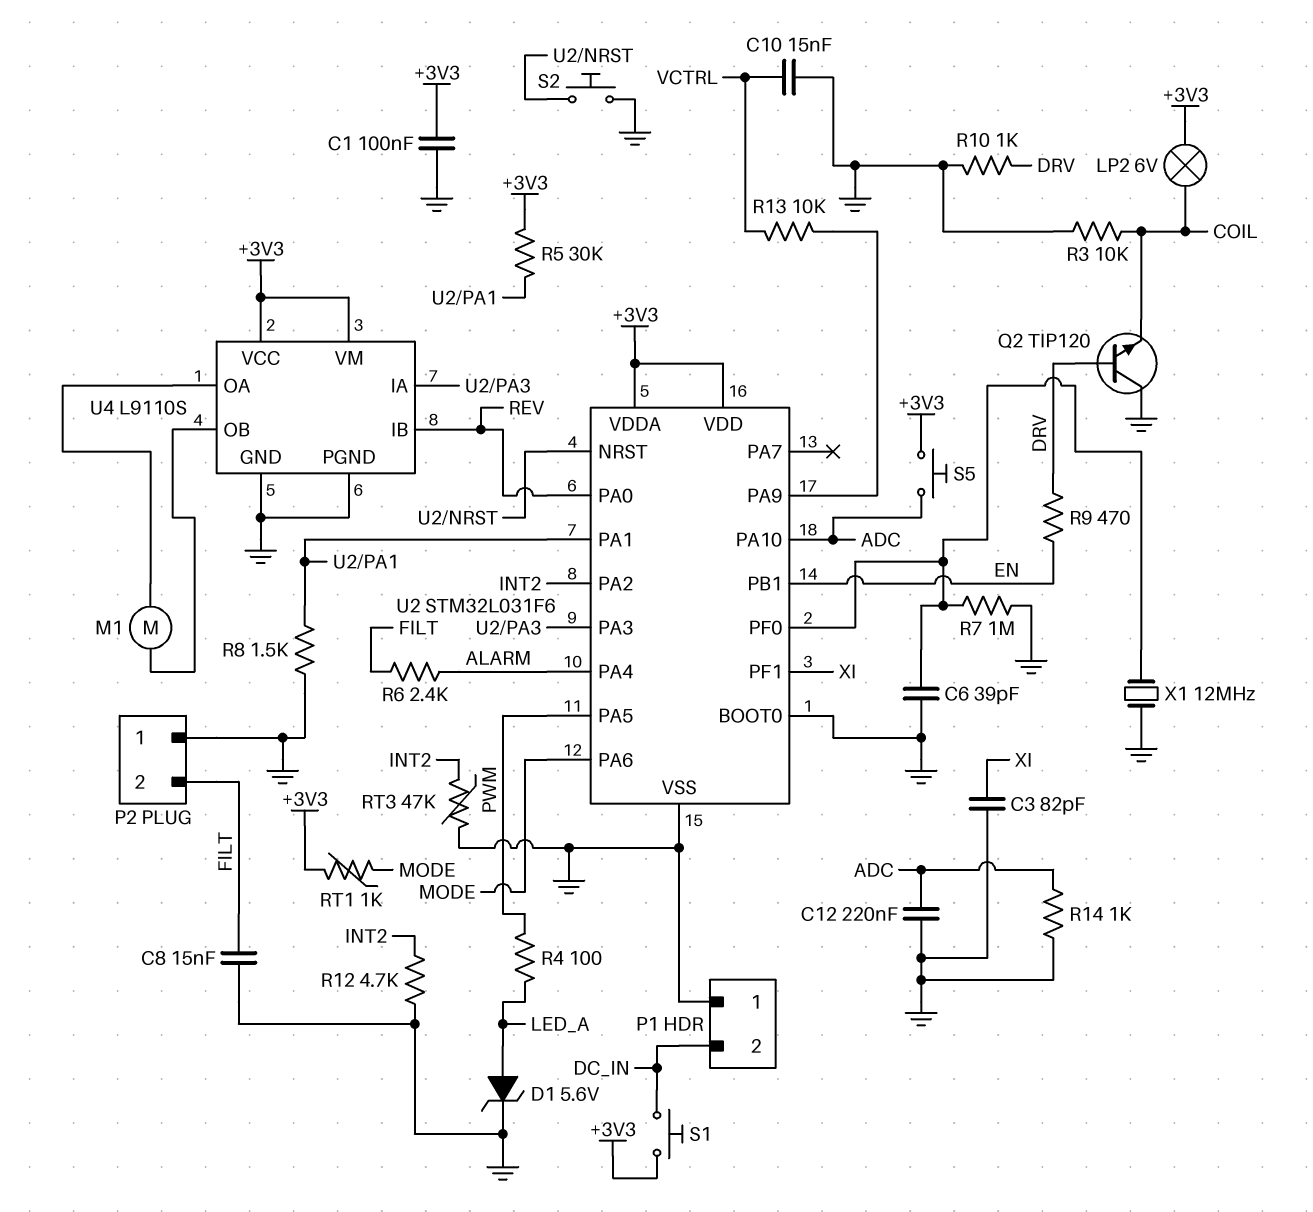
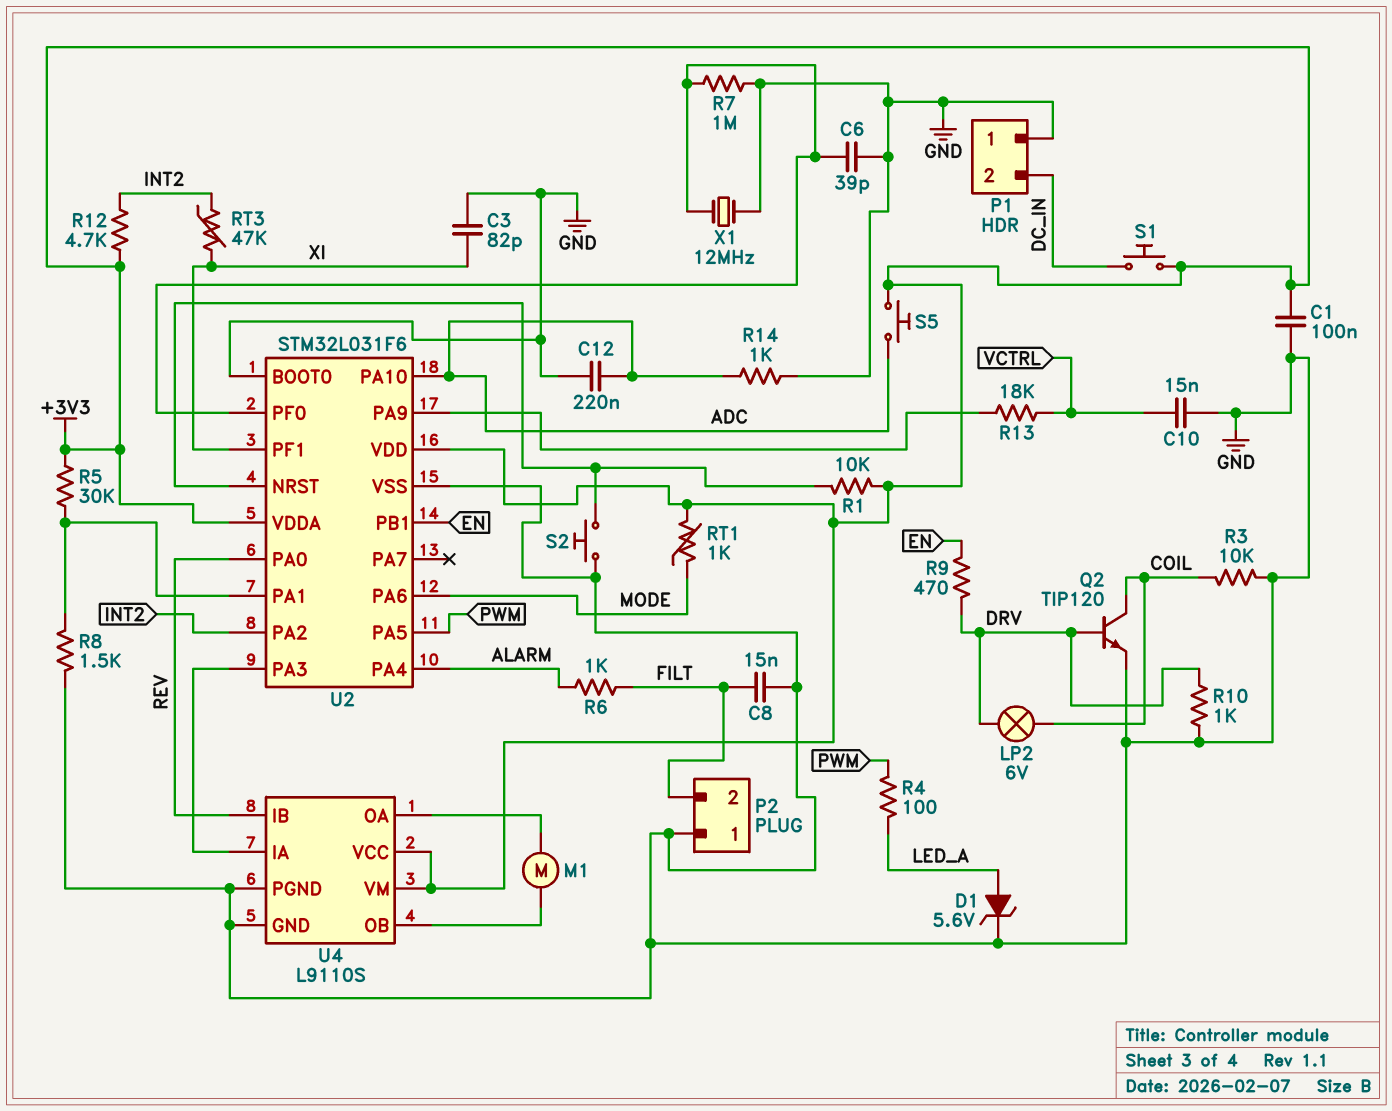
LP2: lamp 6V (+3V3, COIL) -> lamp 6V (COIL, DRV)
Q2: NPN TIP120 (B DRV, C GND, E COIL) -> NPN TIP120 (B DRV, C COIL, E GND)
R1: none -> 10k (+3V3, U2/NRST)
R6: 2.4k (ALARM, FILT) -> 1k (ALARM, FILT)
R12: 4.7k (GND, INT2) -> 4.7k (+3V3, INT2)
R13: 10k (U2/PA9, VCTRL) -> 18k (U2/PA9, VCTRL)
RT3: 47k (GND, INT2) -> 47k (INT2, XI)

